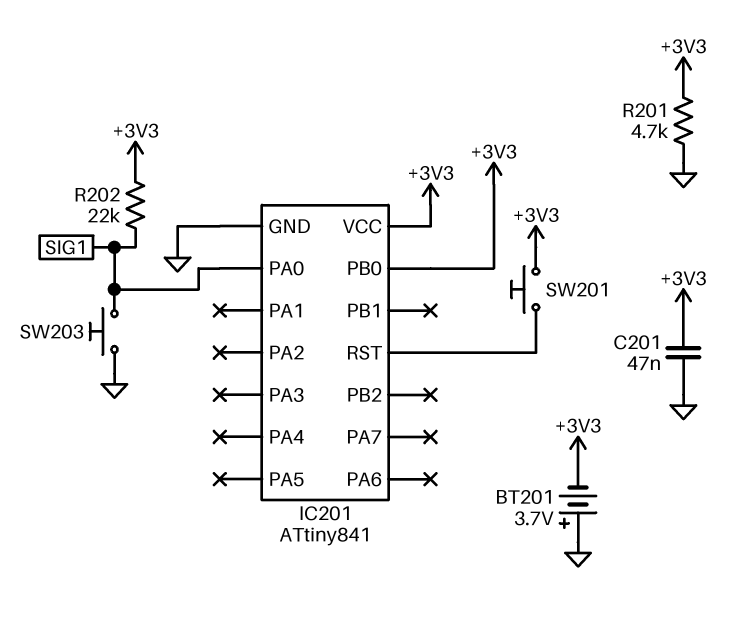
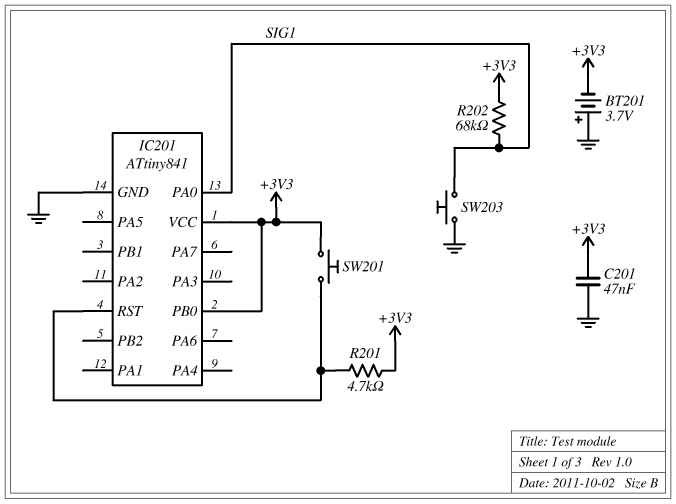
R201: 4.7k (+3V3, GND) -> 4.7k (+3V3, IC201/RST)
R202: 22k (+3V3, SIG1) -> 68k (+3V3, SIG1)

